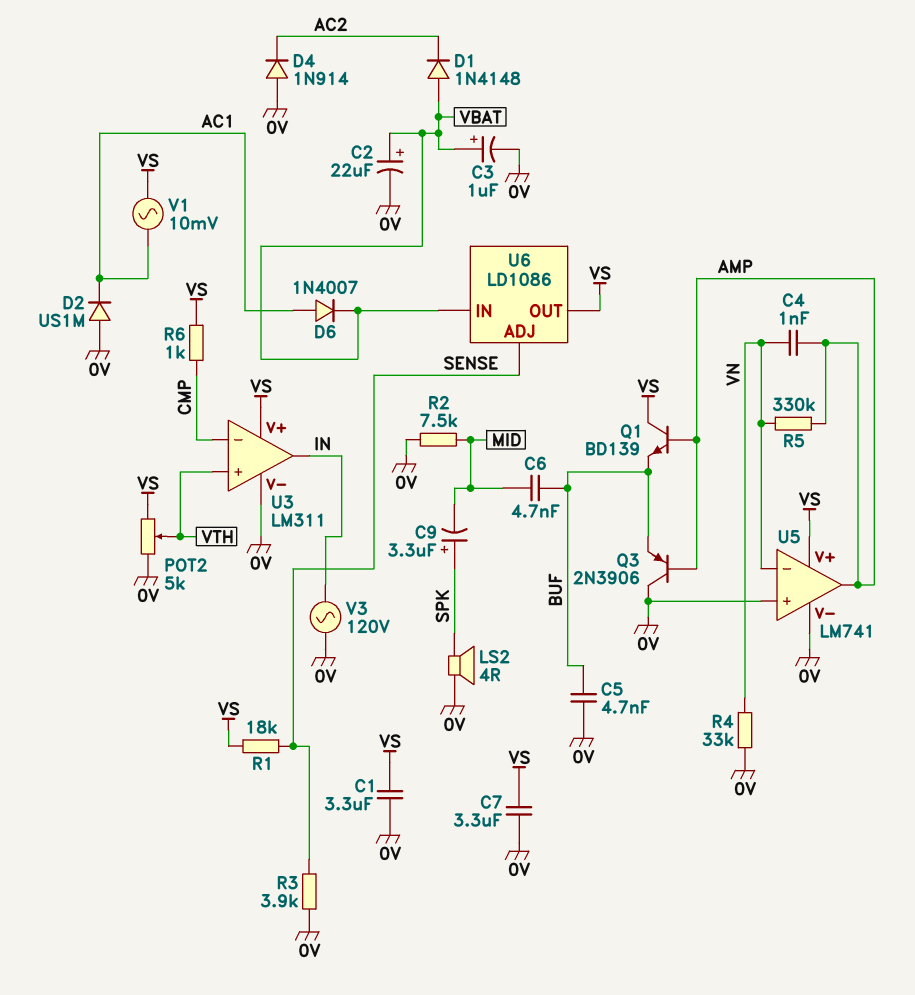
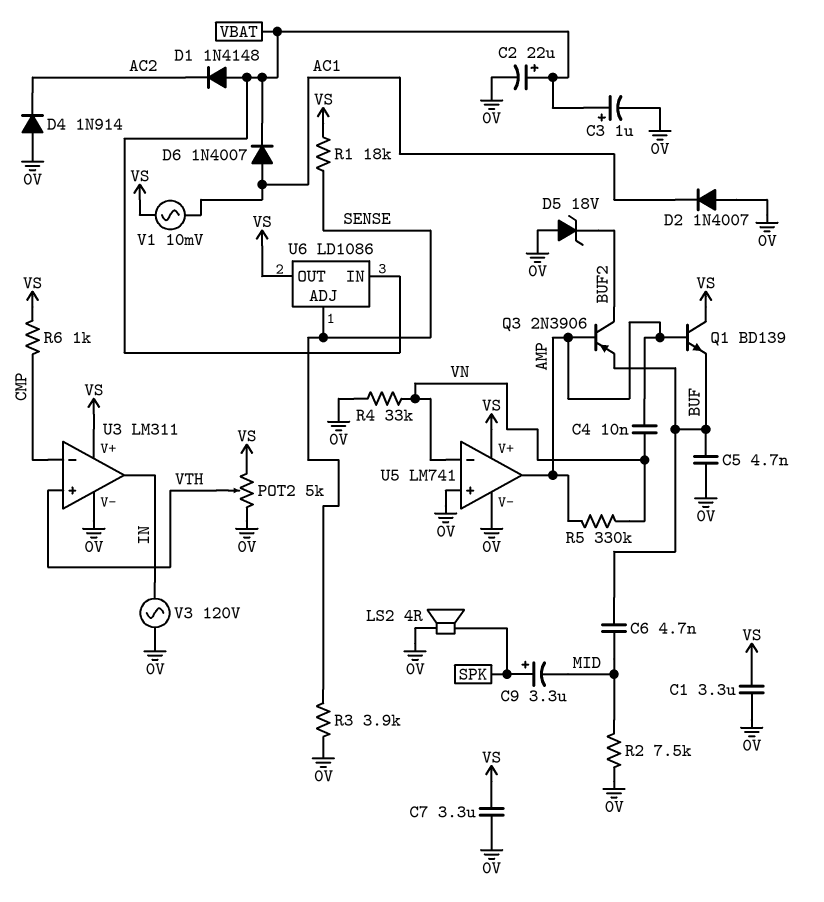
C4: 1nF (AMP, VN) -> 10nF (AMP, VN)
D2: diode US1M (A 0V, K AC1) -> diode 1N4007 (A 0V, K AC1)
D5: none -> zener 18V (A 0V, K BUF2)
Q3: PNP 2N3906 (B AMP, C 0V, E BUF) -> PNP 2N3906 (B AMP, C BUF2, E BUF)

